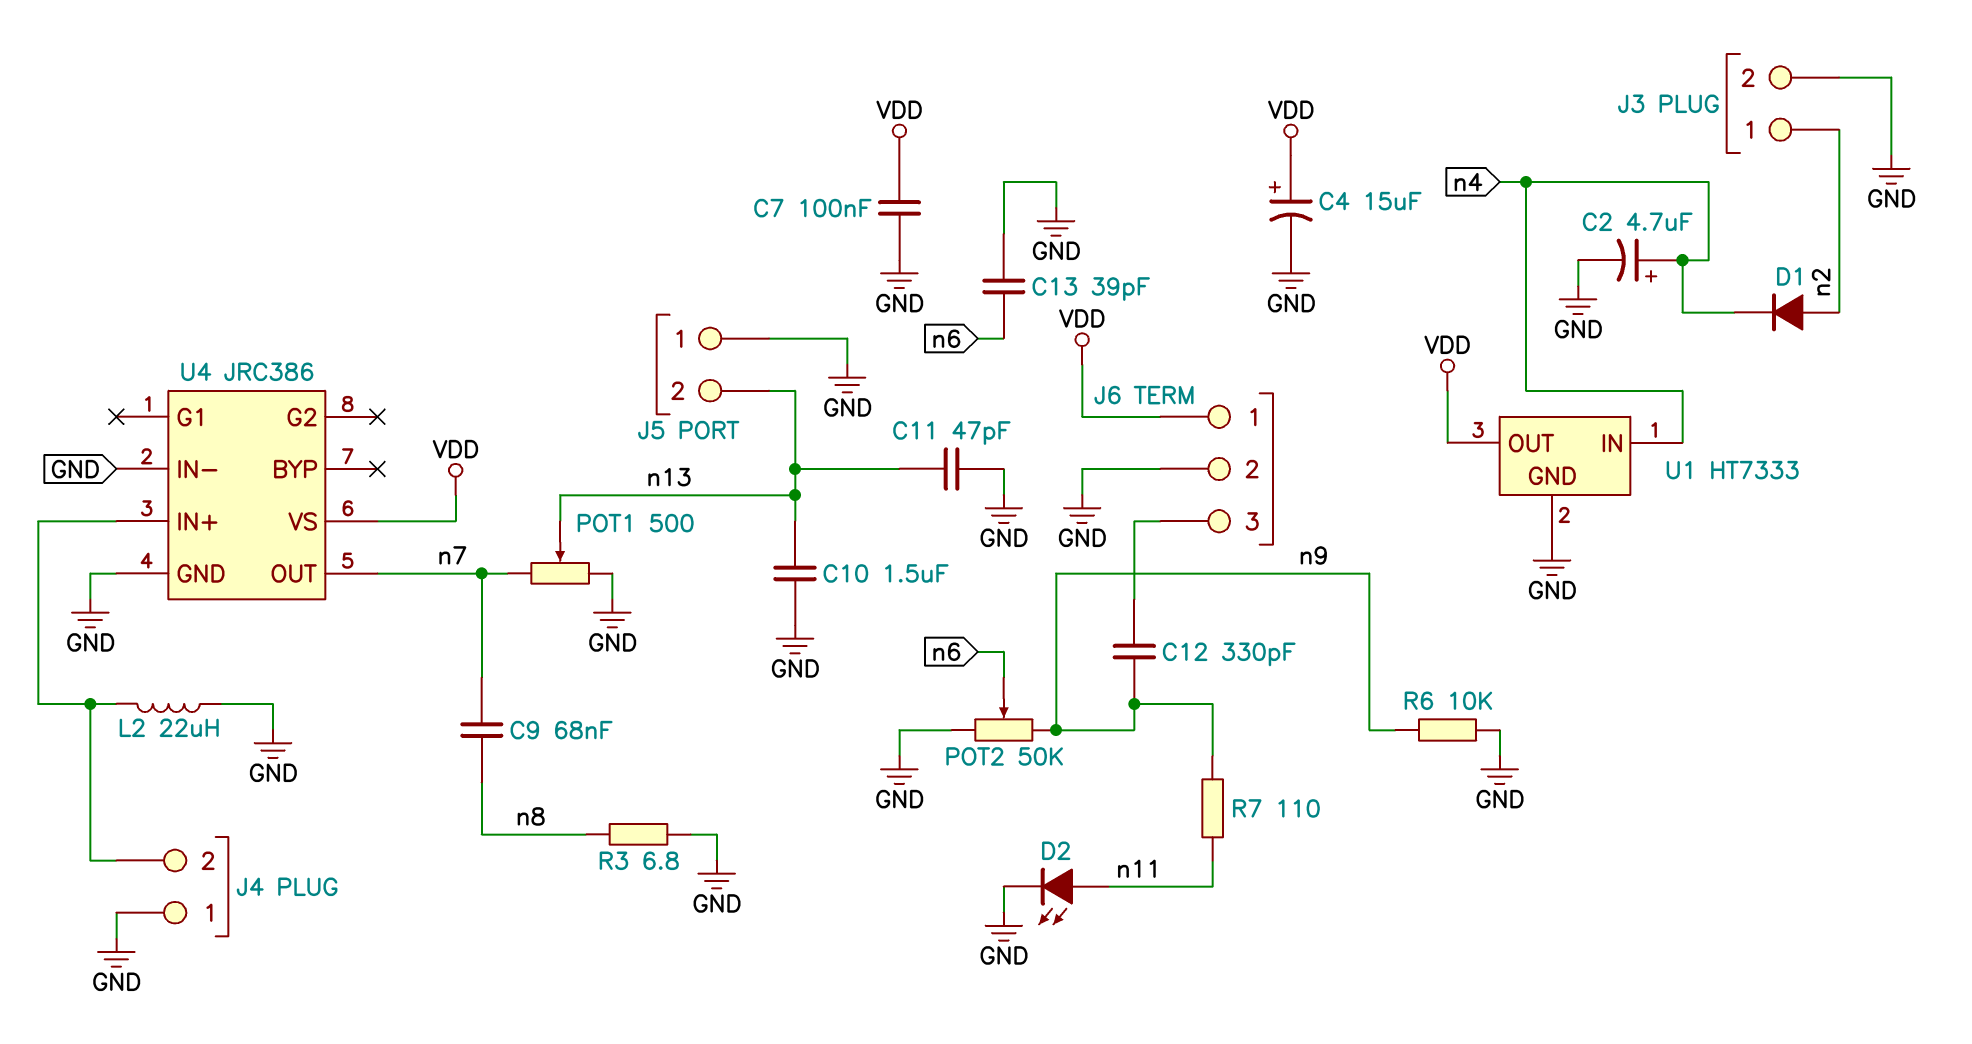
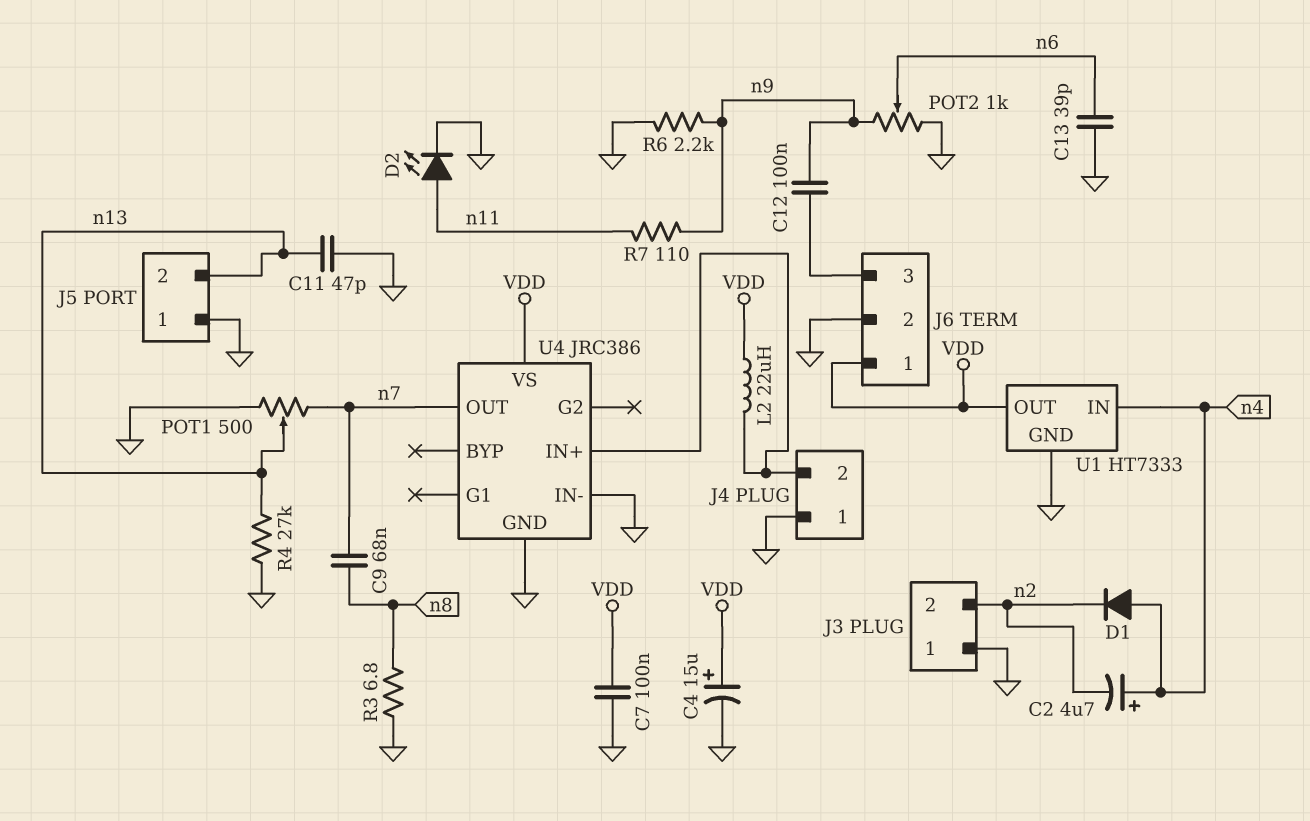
C2: 4.7uF (plus n4, minus GND) -> 4.7uF (plus n4, minus n2)
C10: 1.5uF (GND, n13) -> none
C12: 330pF (J6/3, n9) -> 100nF (J6/3, n9)
D1: diode (A n2, K n4) -> diode (A n4, K n2)
J3 pin 1: n2 -> GND
J3 pin 2: GND -> n2
L2: 22uH (GND, J4/2) -> 22uH (J4/2, VDD)
POT2: 50k (GND, n9, wiper n6) -> 1k (GND, n9, wiper n6)
R4: none -> 27k (GND, n13)
R6: 10k (GND, n9) -> 2.2k (GND, n9)

